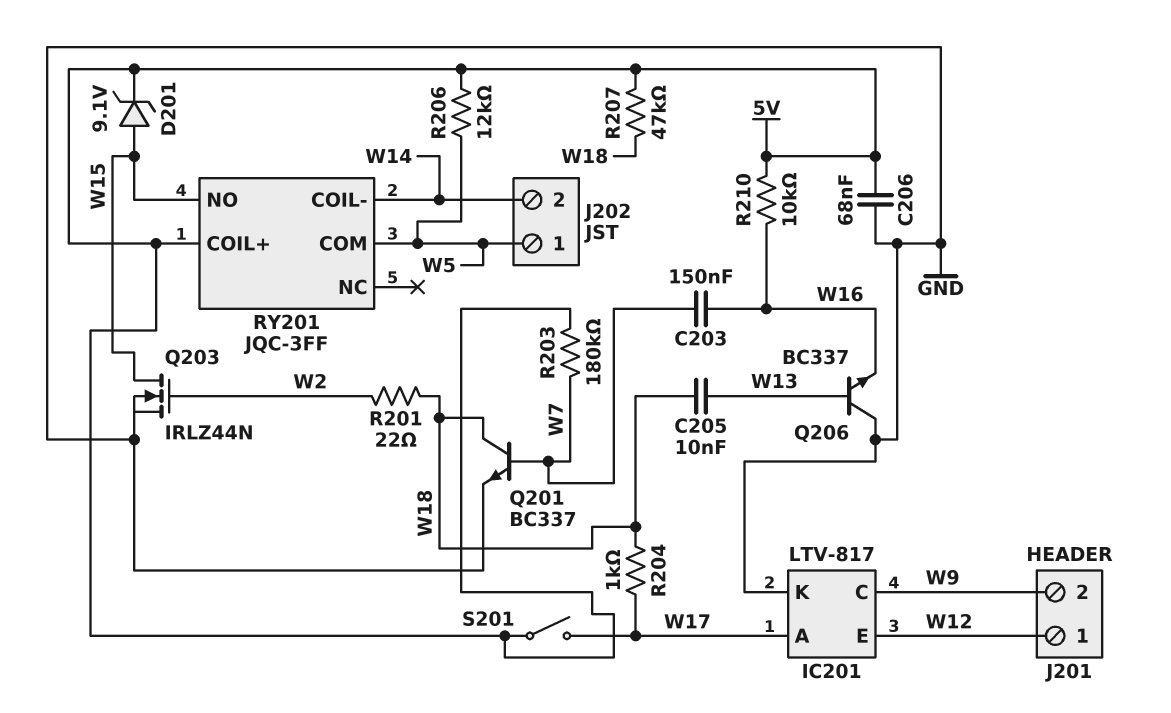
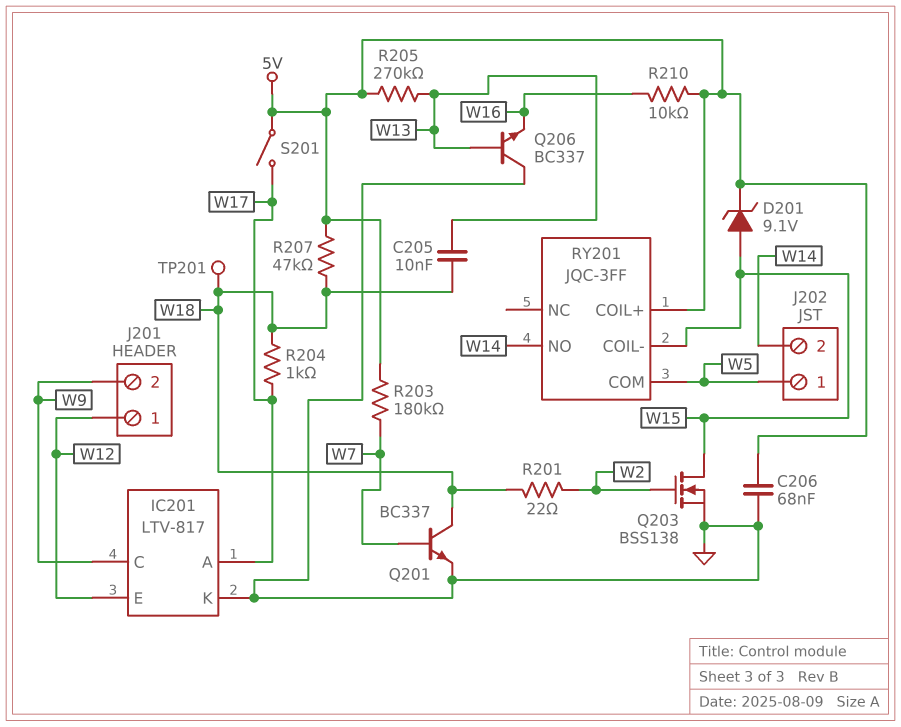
C203: 150nF (W7, W16) -> none
Q203: NMOS IRLZ44N (G W2, D W15, S GND) -> NMOS BSS138 (G W2, D W15, S GND)
R205: none -> 270k (5V, W13)
R206: 12k (5V, W5) -> none
RY201 pin COIL-: W14 -> W15
RY201 pin NO: W15 -> W14
TP201: none -> test point (W18)

